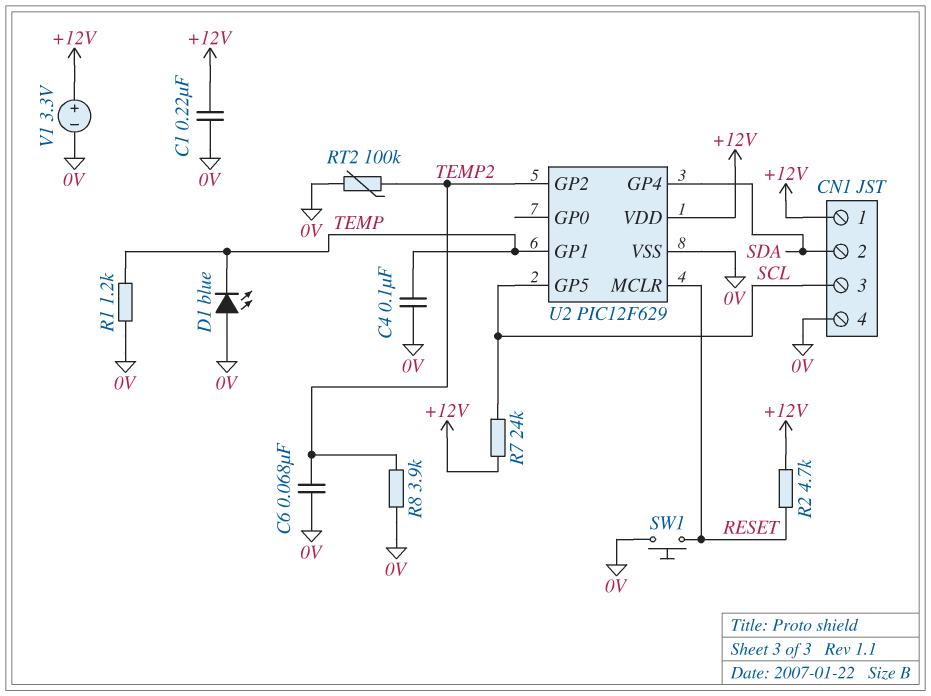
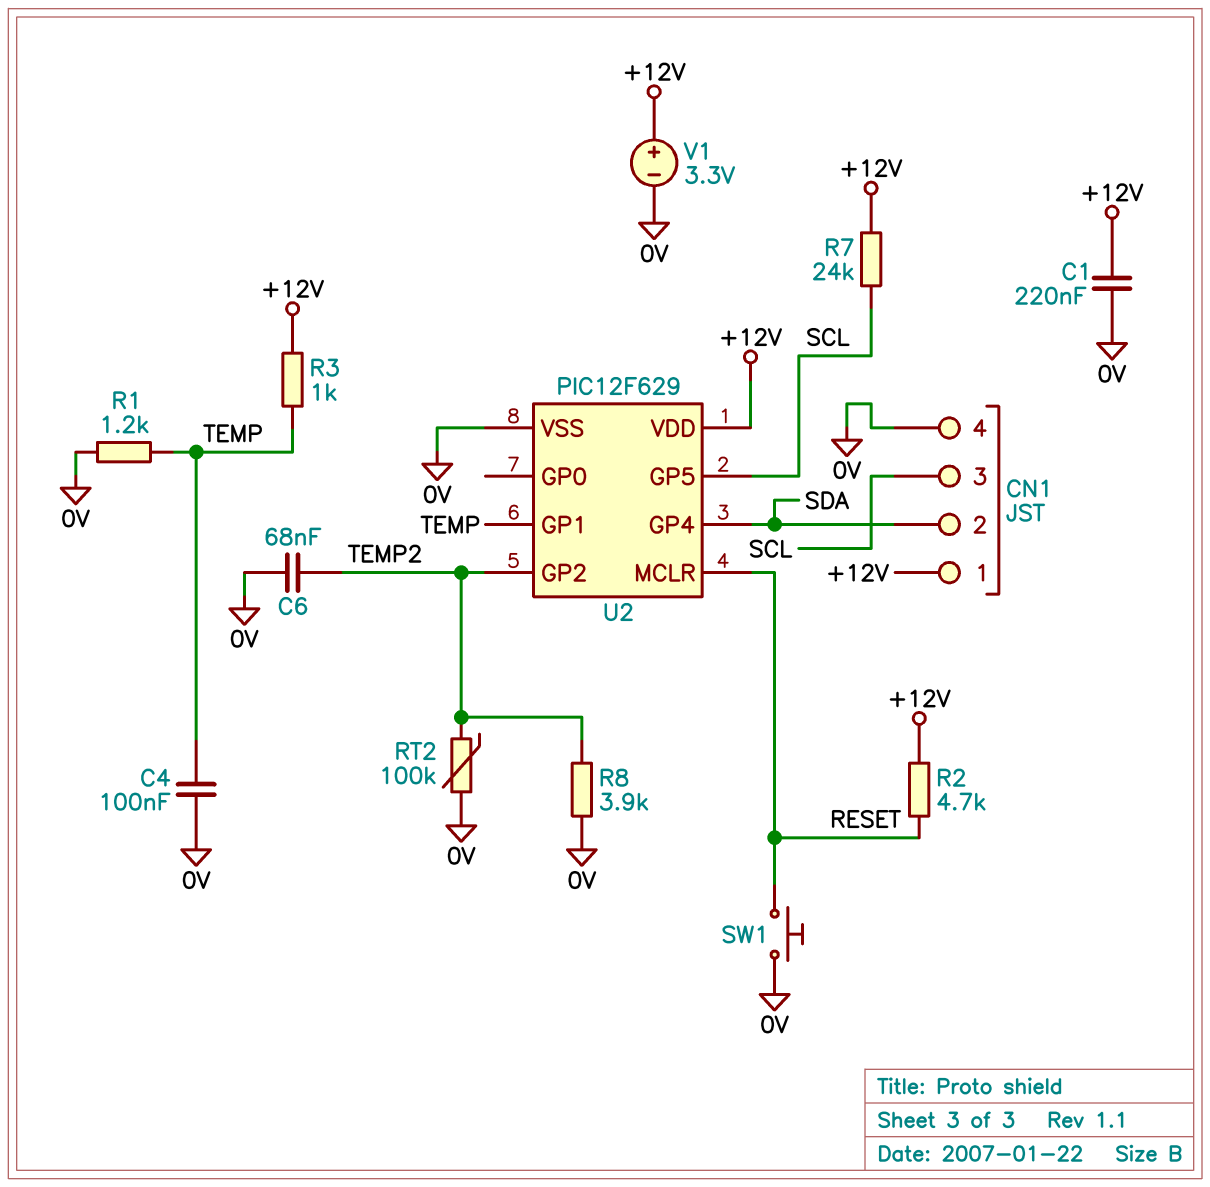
D1: LED blue (A 0V, K TEMP) -> none
R3: none -> 1k (+12V, TEMP)

